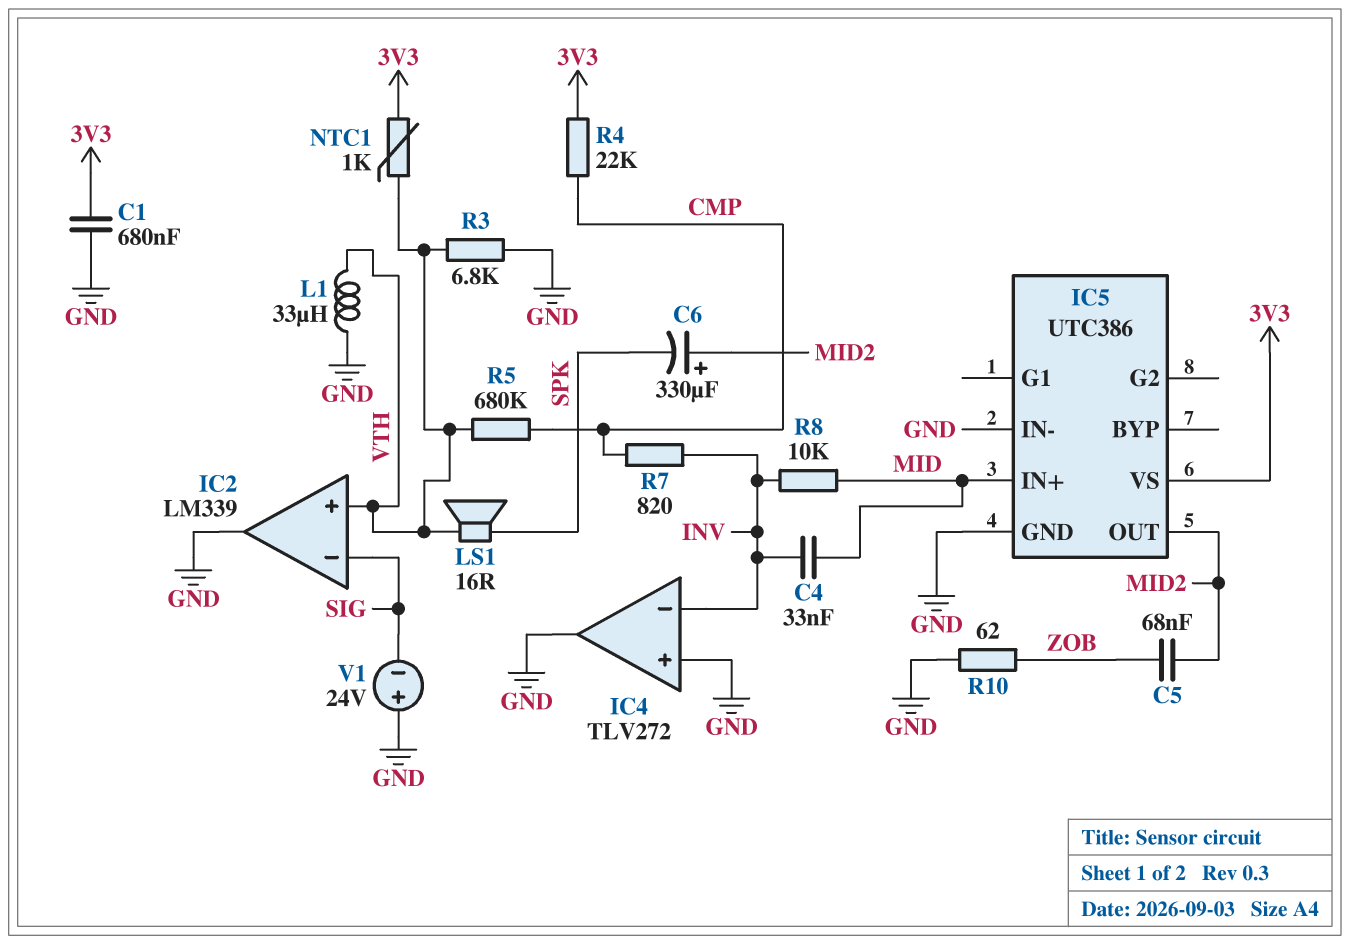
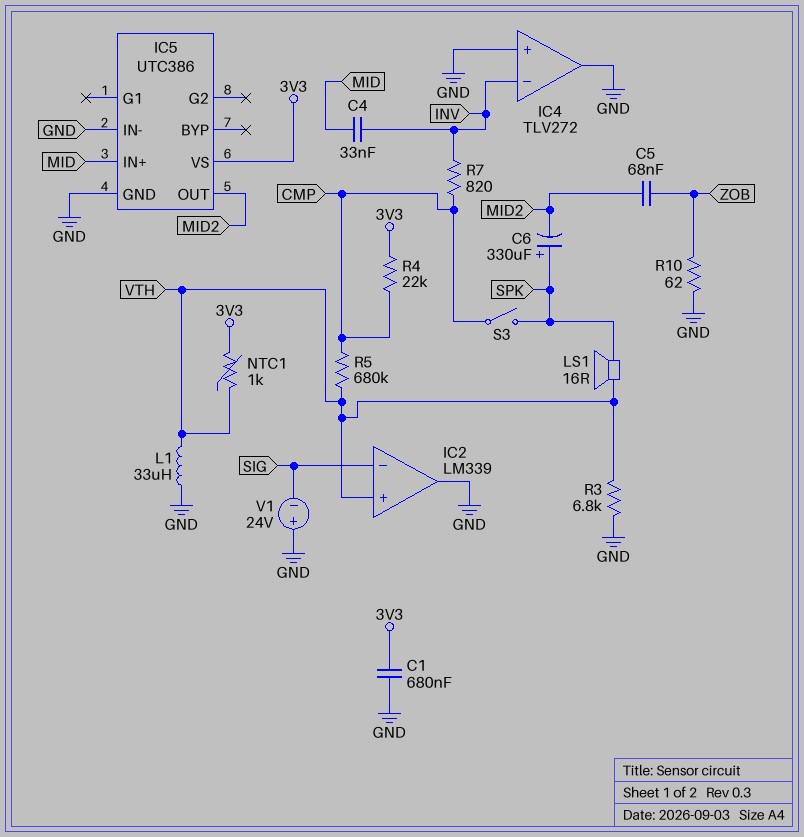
C6: 330uF (plus MID2, minus SPK) -> 330uF (plus SPK, minus MID2)
R8: 10k (INV, MID) -> none
S3: none -> switch (CMP, SPK)

